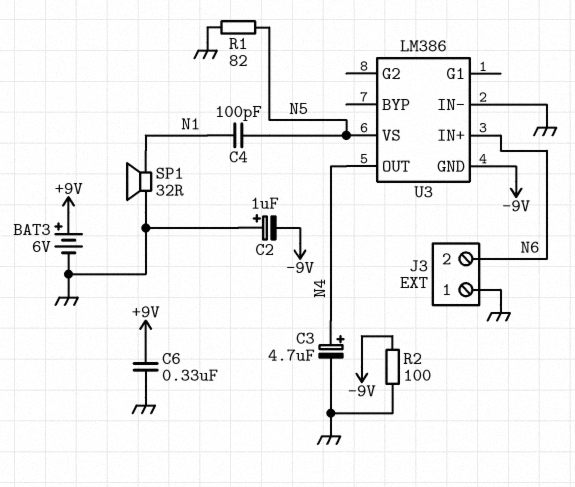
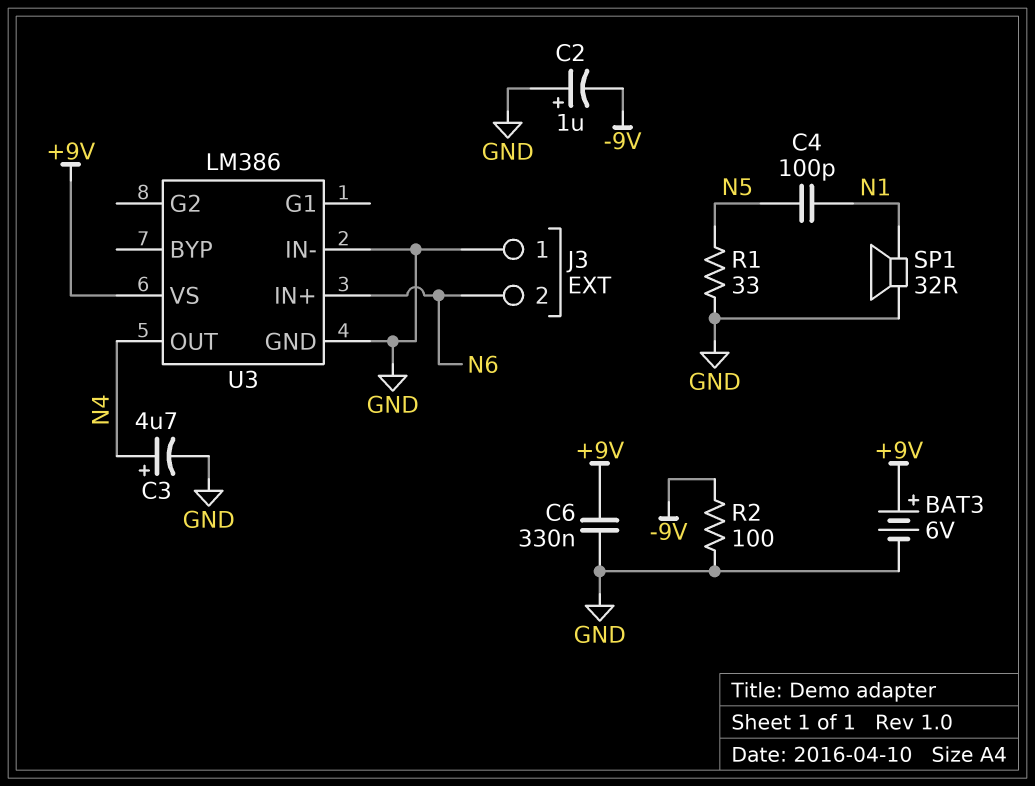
R1: 82 (GND, N5) -> 33 (GND, N5)
U3 pin GND: -9V -> GND
U3 pin VS: N5 -> +9V

